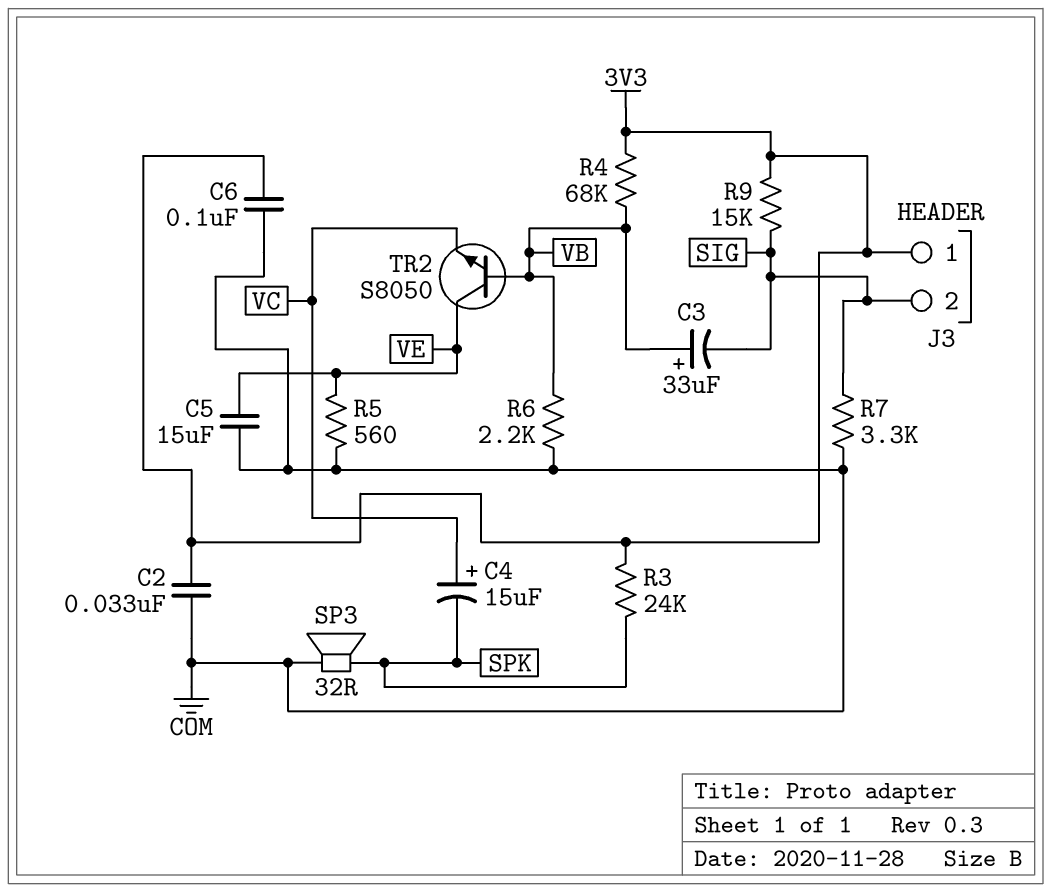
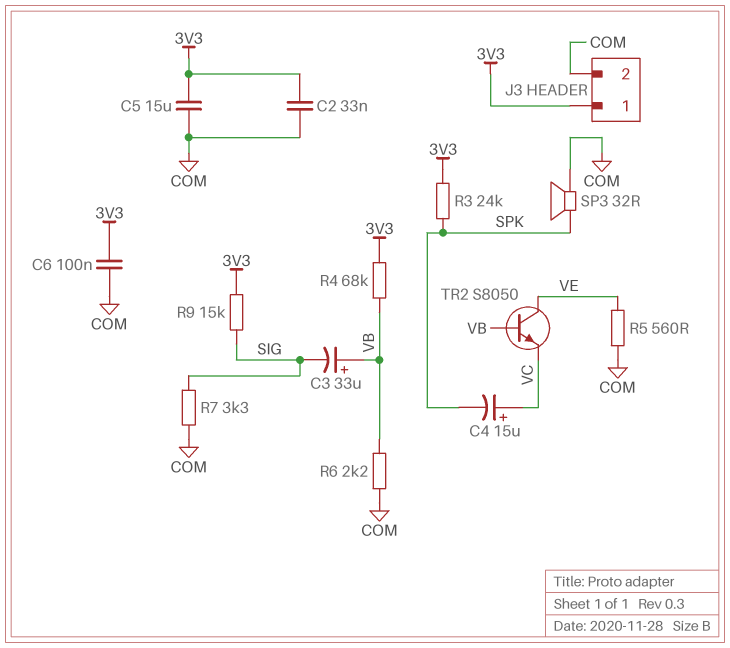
C5: 15uF (COM, VE) -> 15uF (3V3, COM)
J3 pin 2: SIG -> COM

